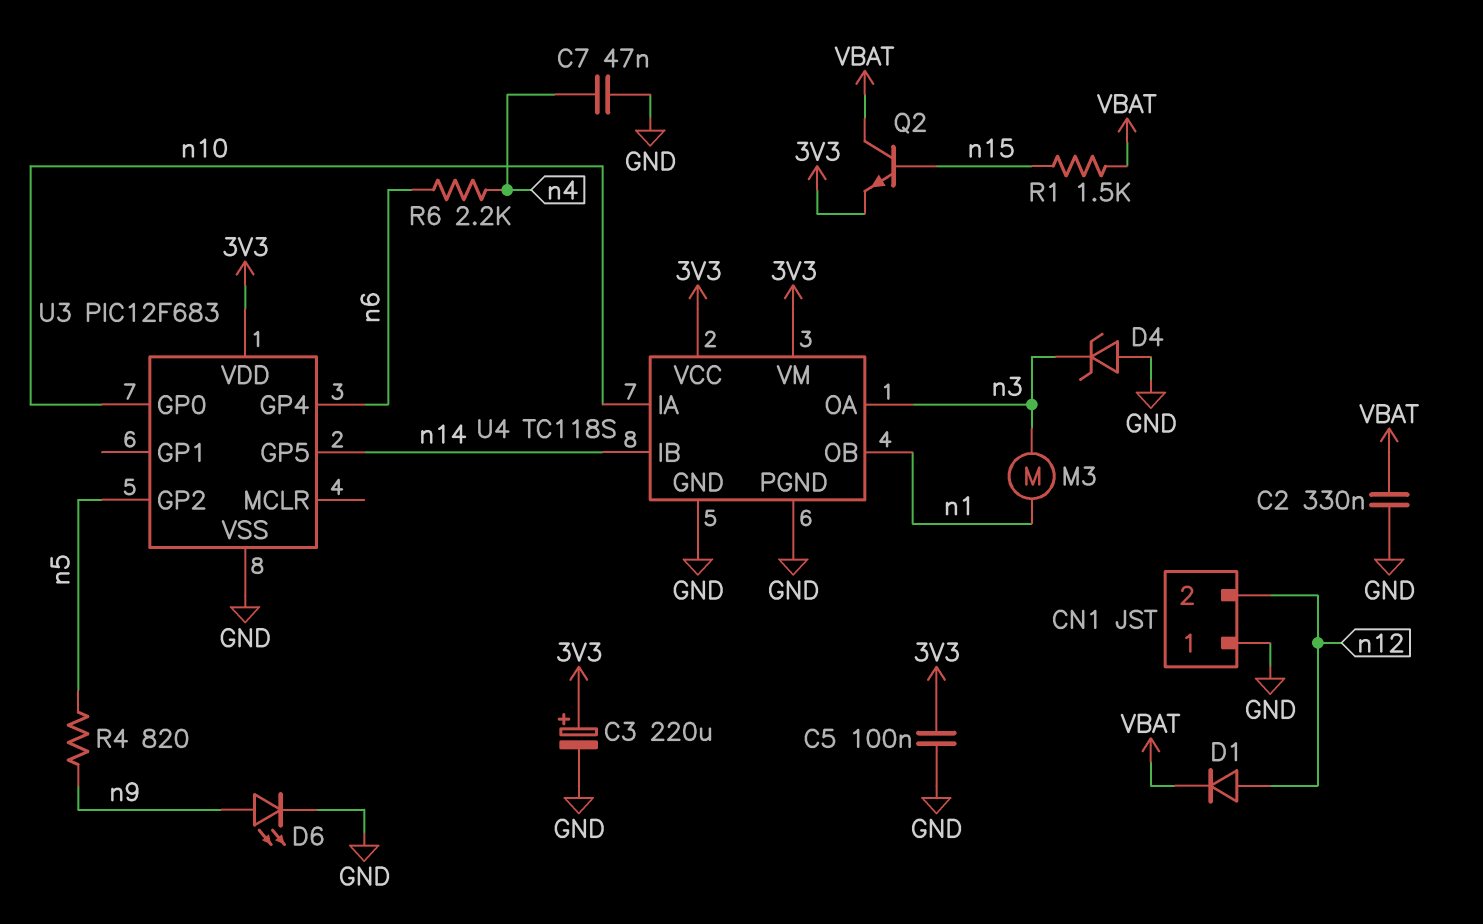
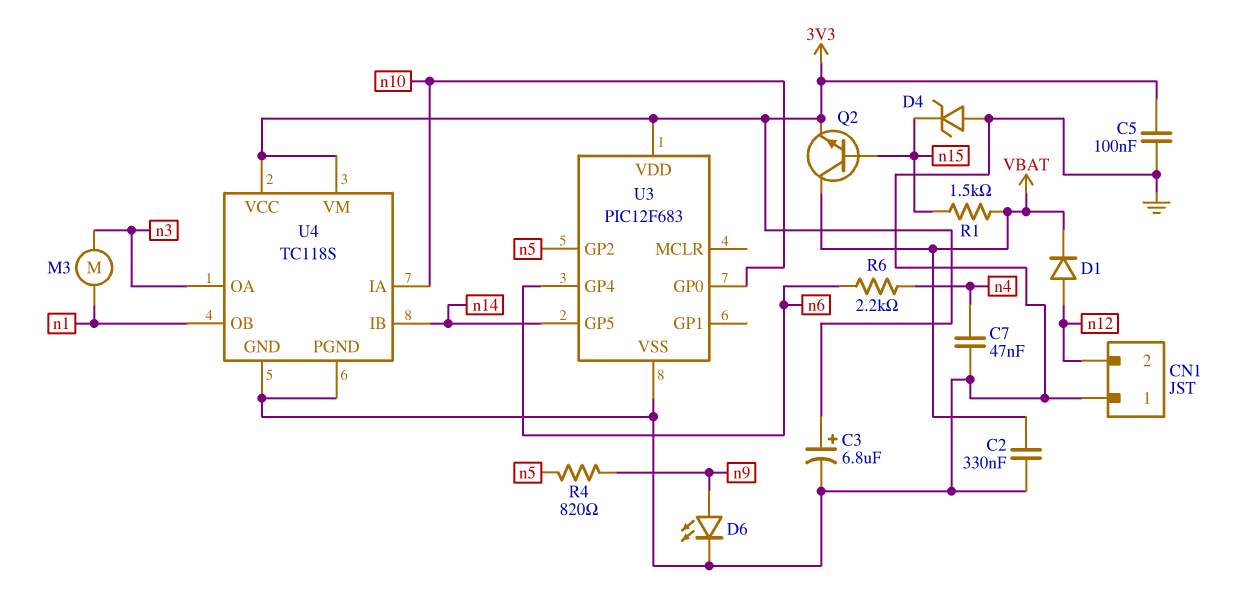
C3: 220uF (plus 3V3, minus GND) -> 6.8uF (plus 3V3, minus GND)
D4: zener (A GND, K n3) -> zener (A GND, K n15)

